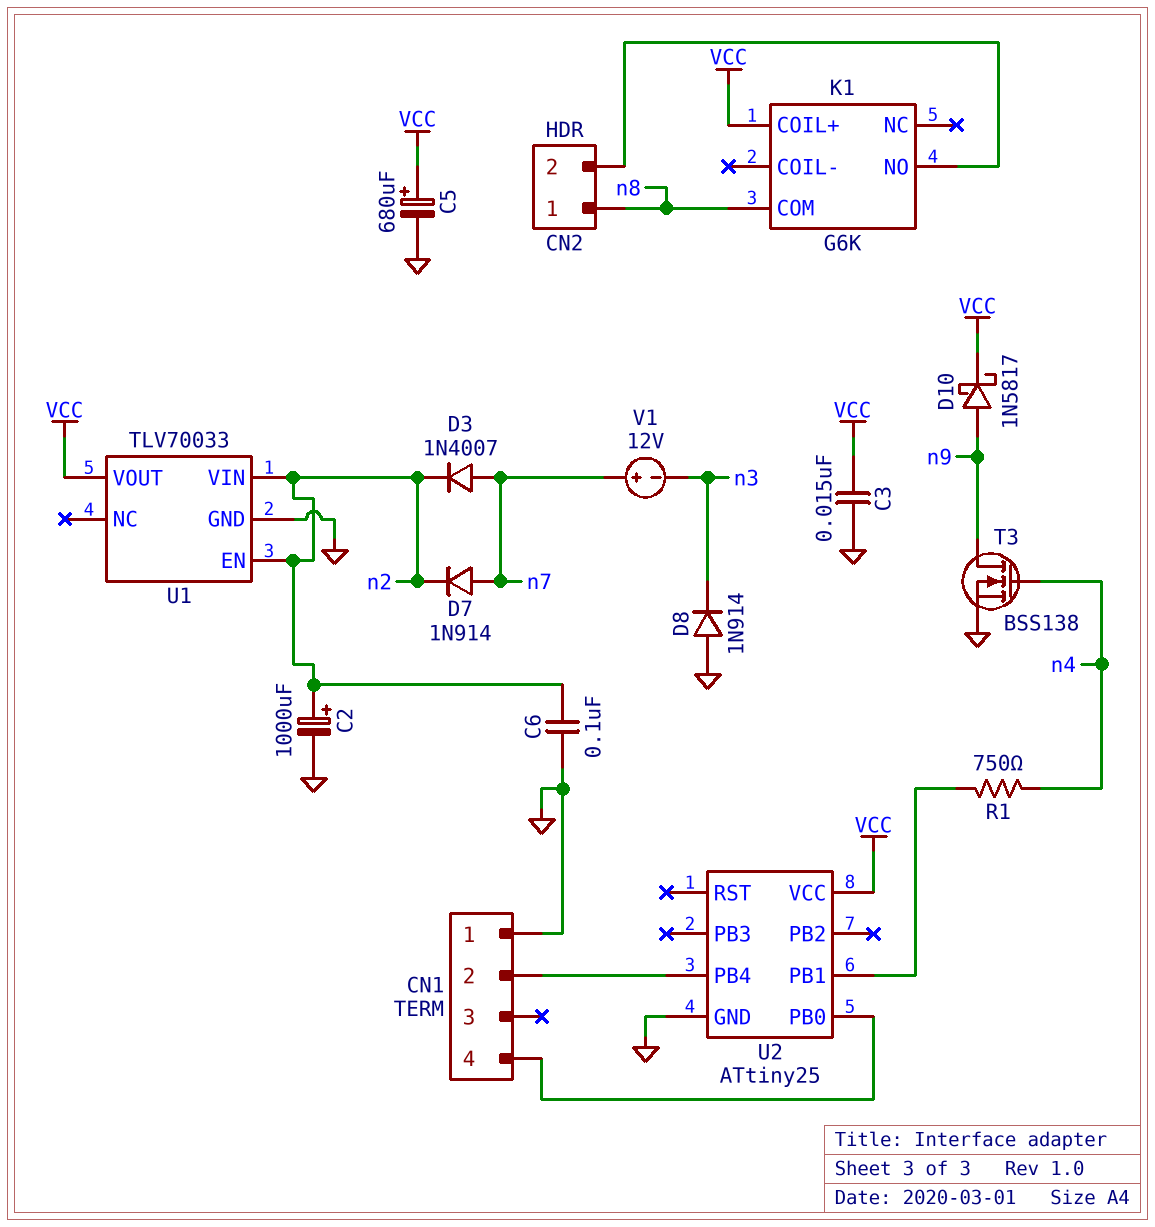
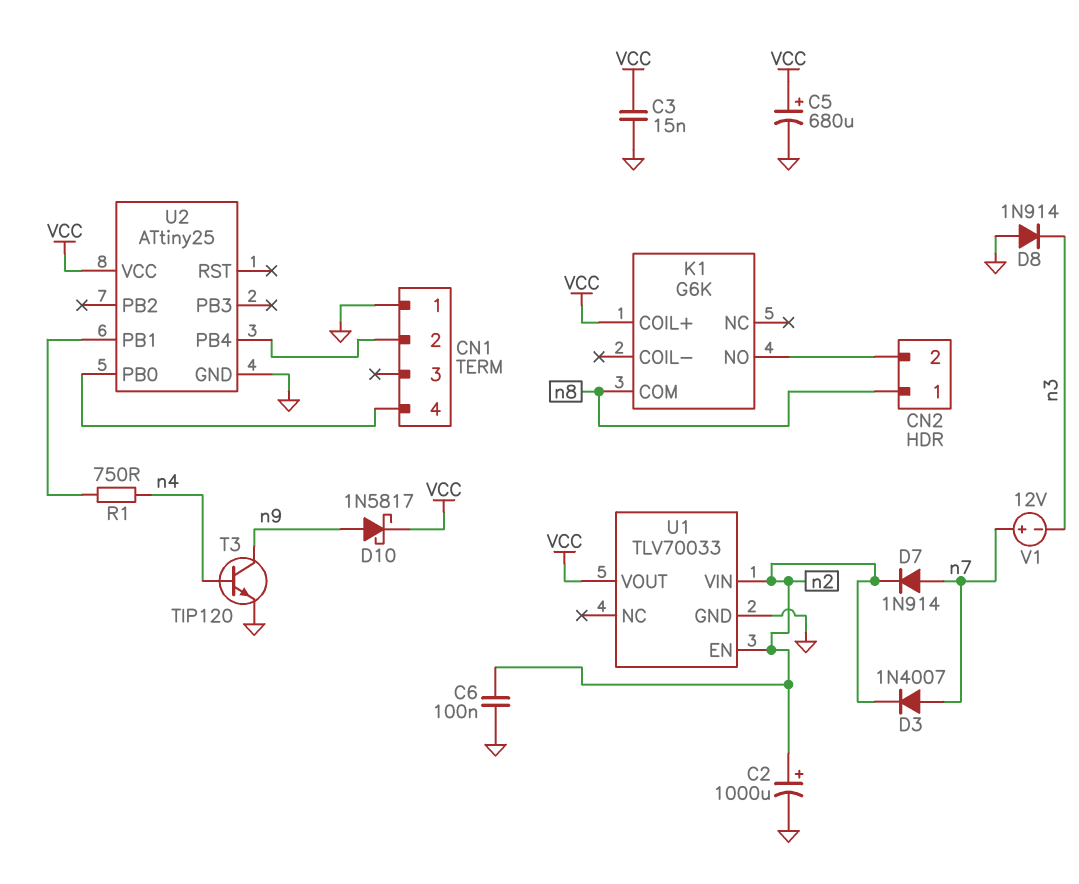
T3: NMOS BSS138 (G n4, D n9, S GND) -> NPN TIP120 (B n4, C n9, E GND)

